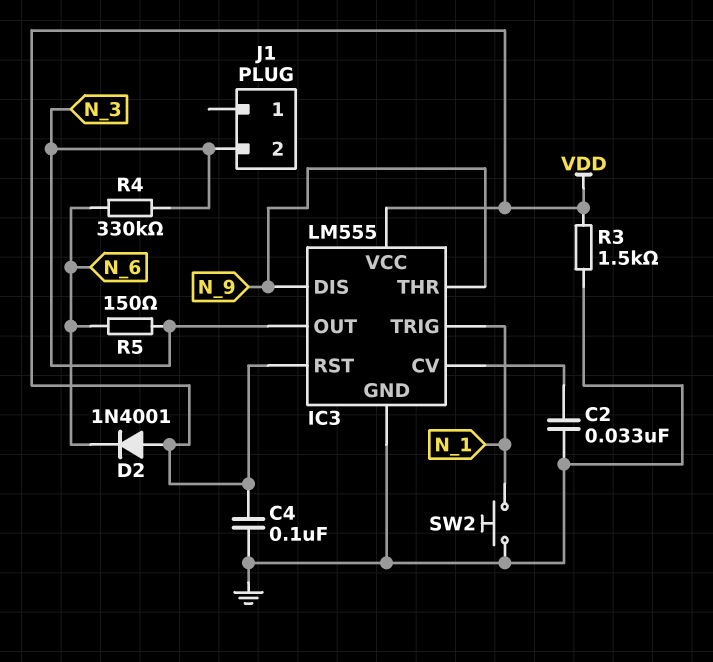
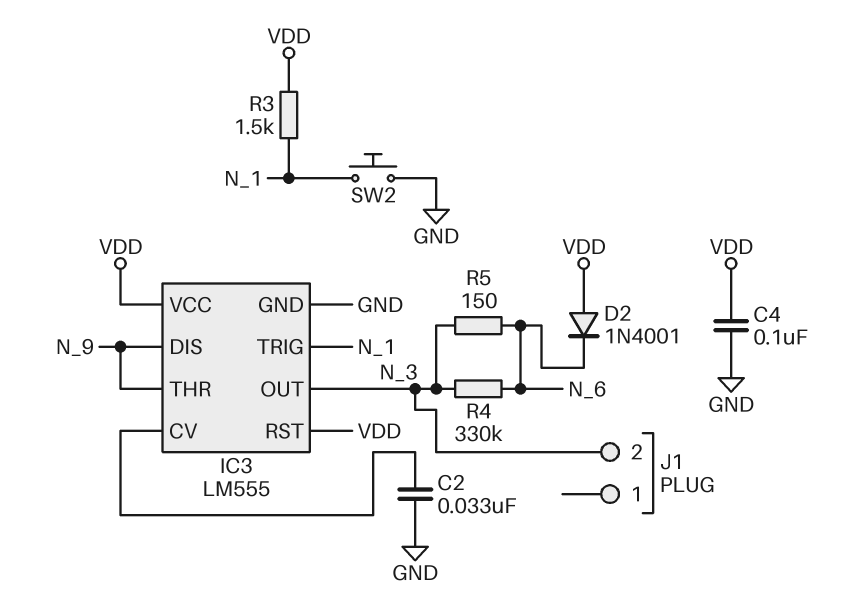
R3: 1.5k (GND, VDD) -> 1.5k (N_1, VDD)

